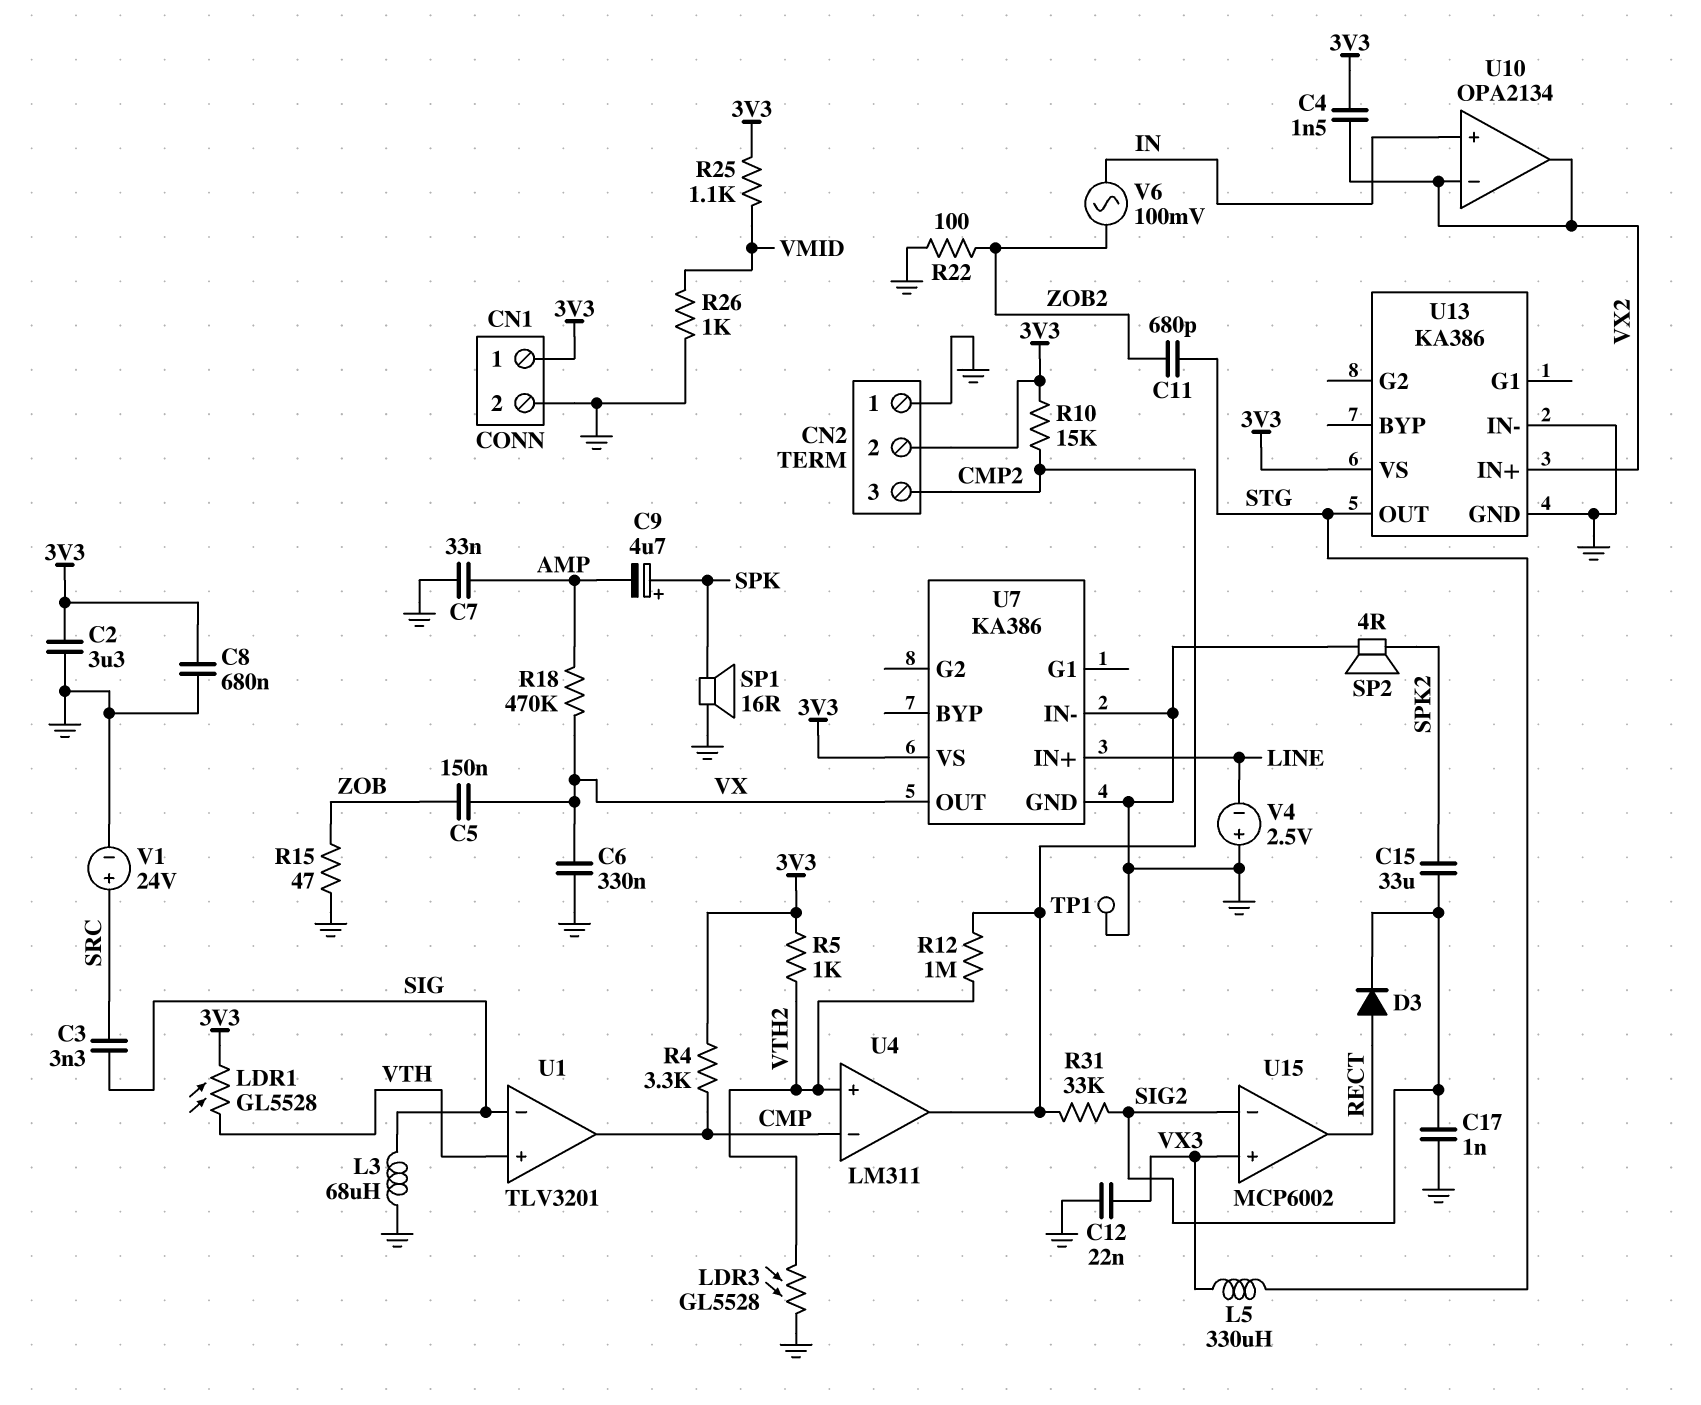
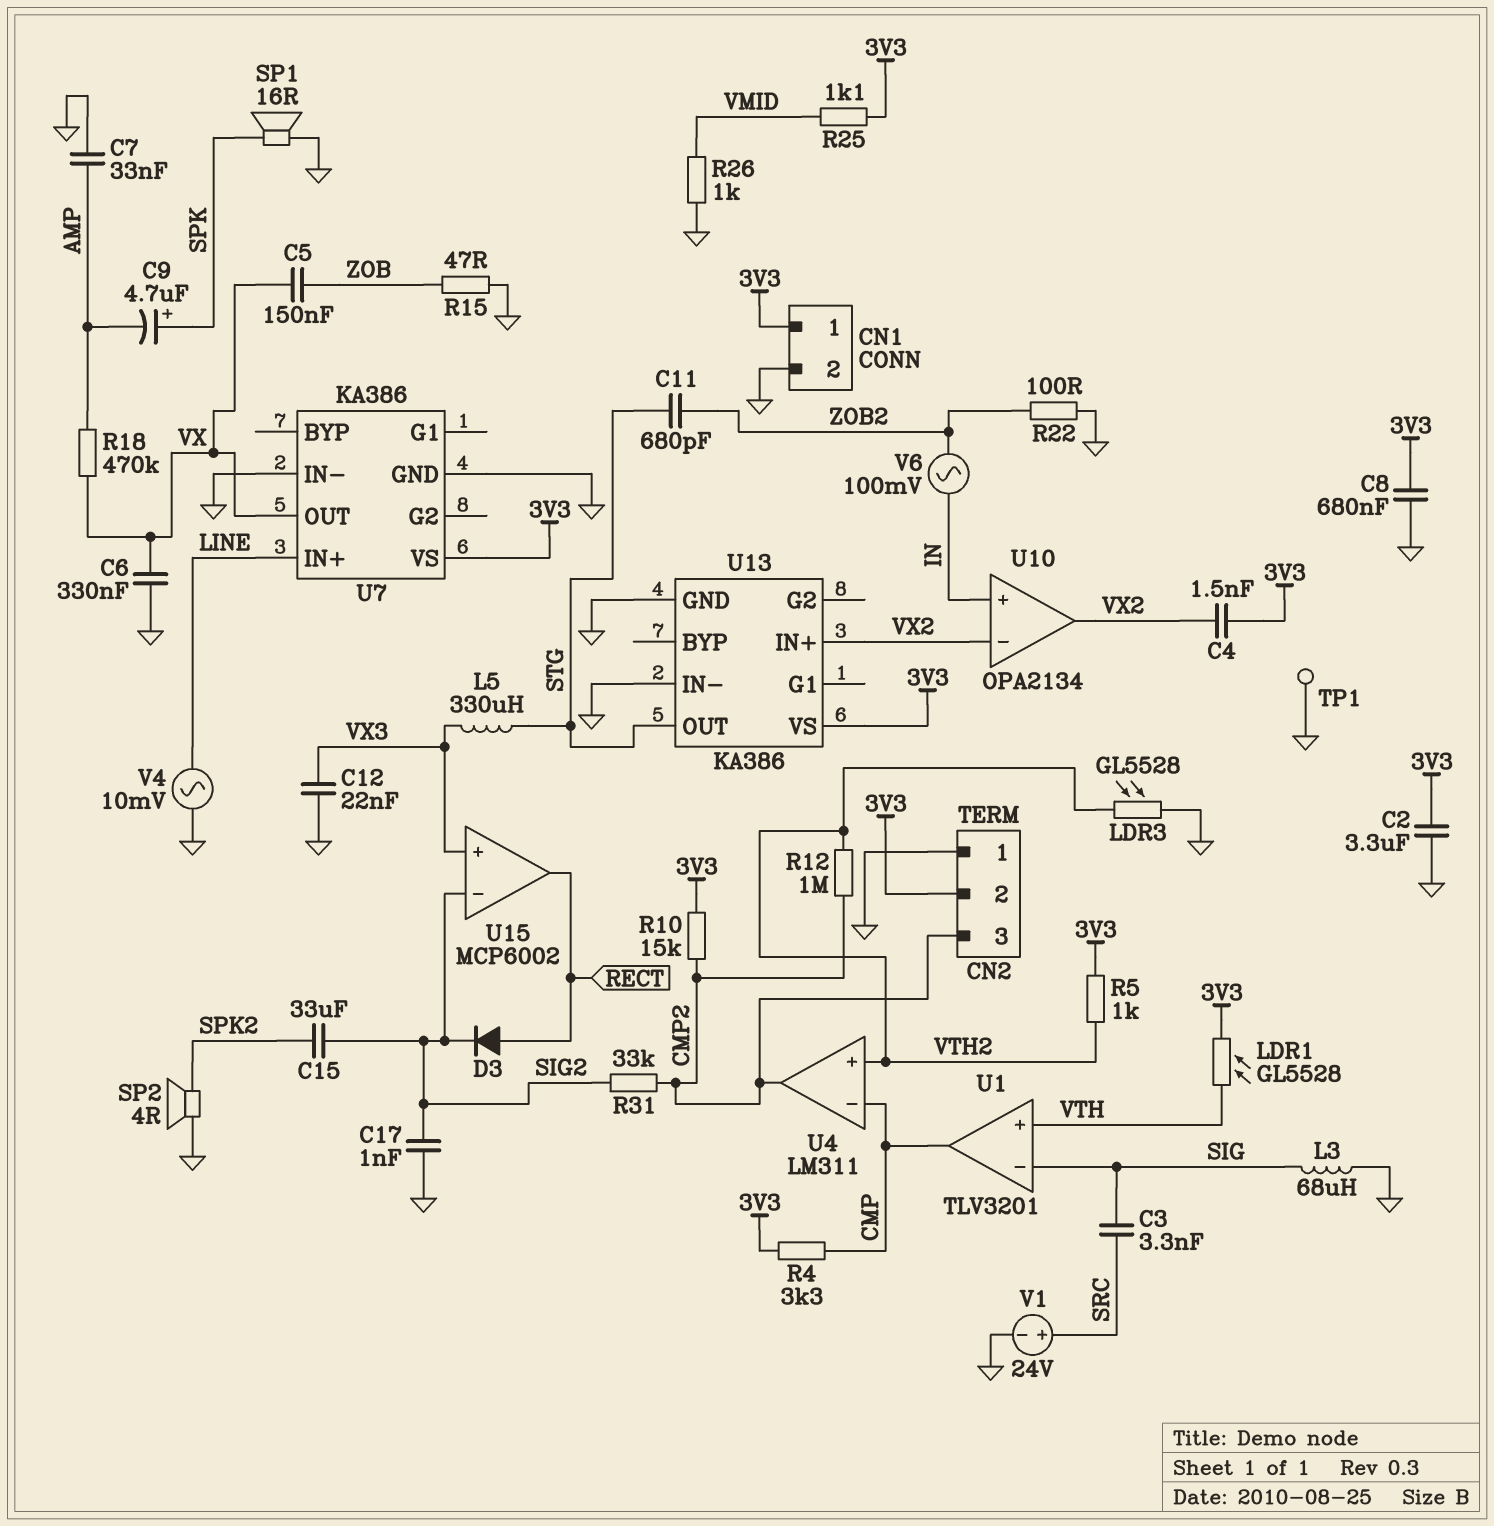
V4: 2.5V (plus GND, minus LINE) -> AC 10mV (GND, LINE)

